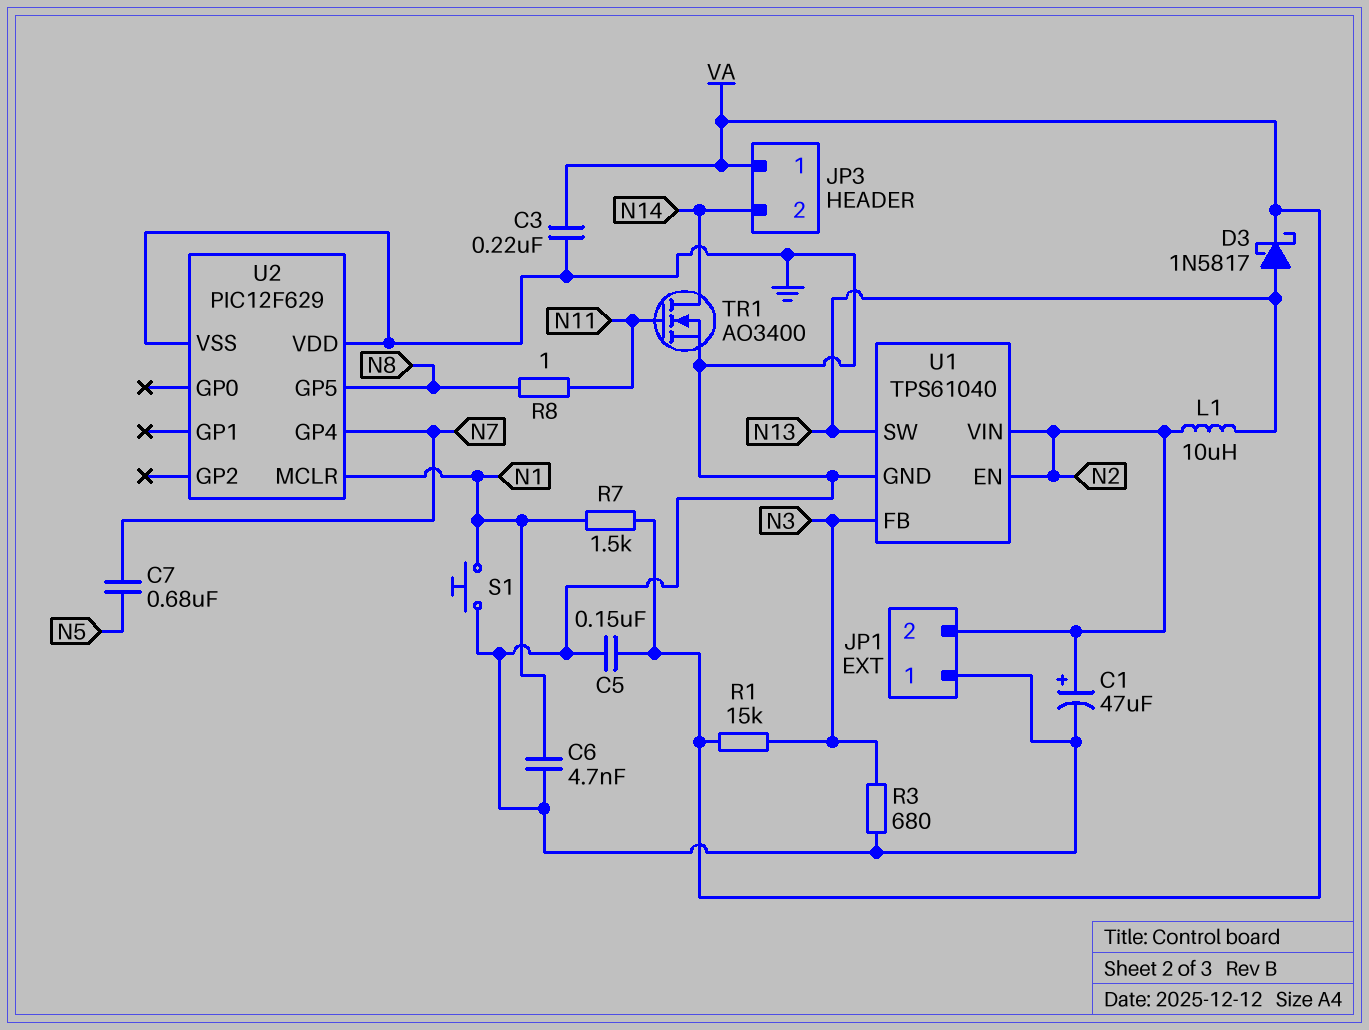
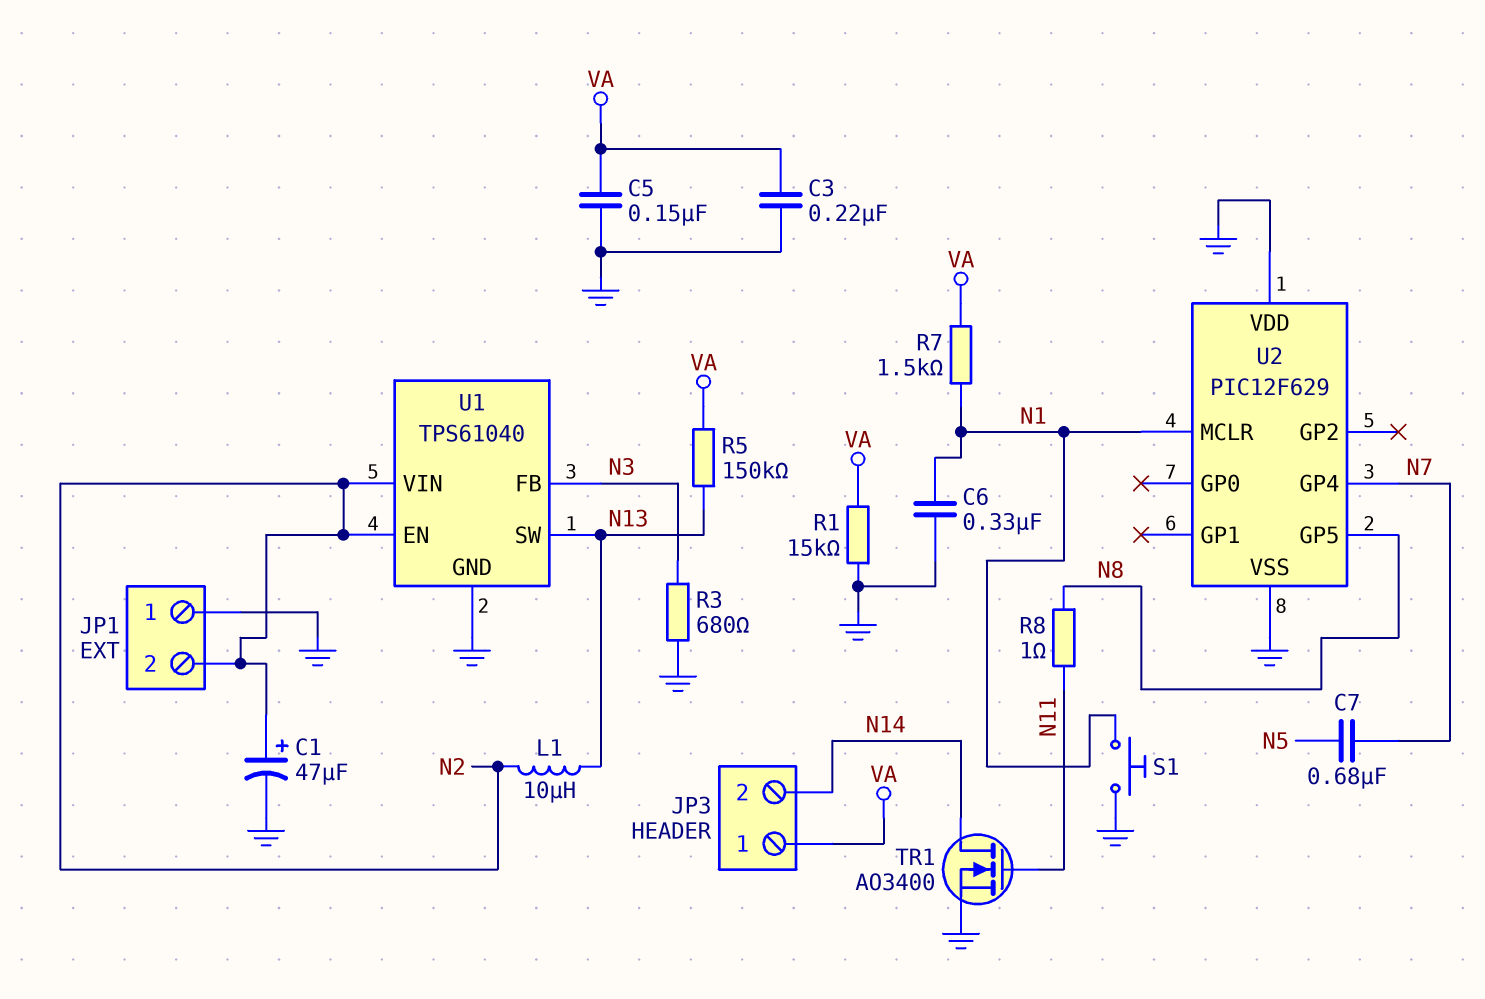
C6: 4.7nF (GND, N1) -> 330nF (GND, N1)
D3: schottky 1N5817 (A N13, K VA) -> none
R1: 15k (N3, VA) -> 15k (GND, VA)
R5: none -> 150k (N13, VA)

